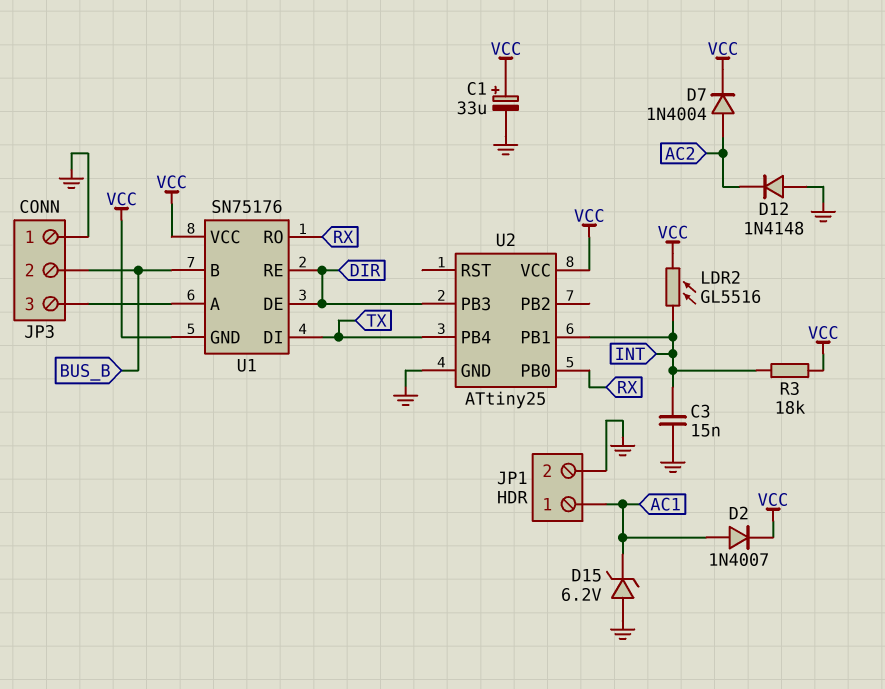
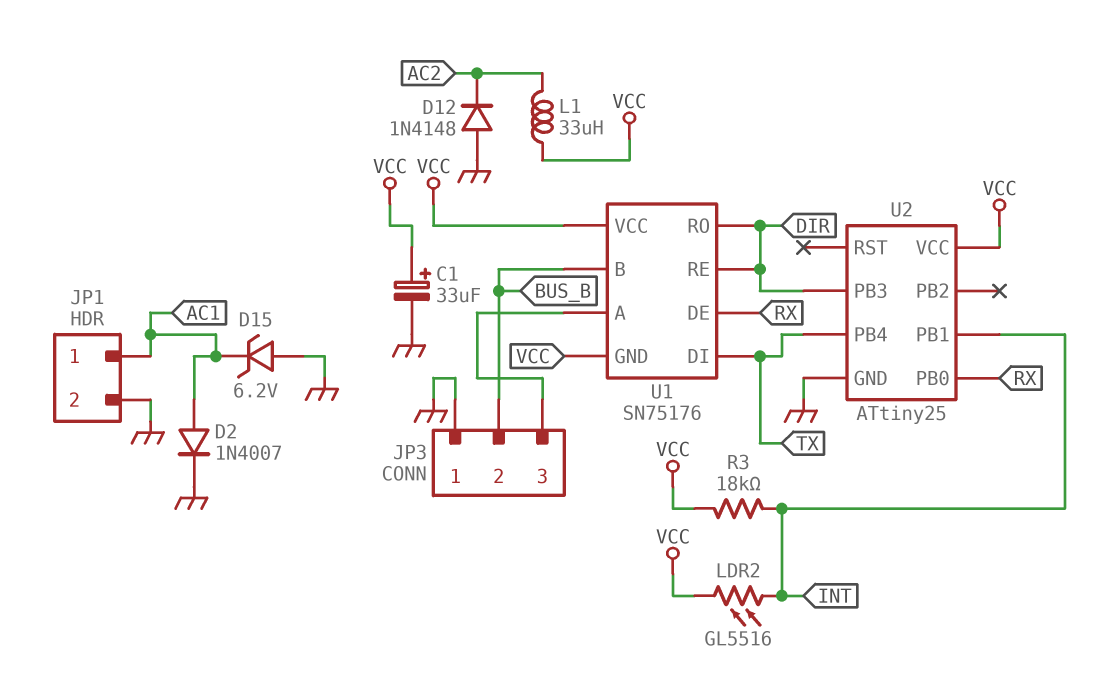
C3: 15nF (GND, INT) -> none
D2: diode 1N4007 (A AC1, K VCC) -> diode 1N4007 (A AC1, K GND)
D7: diode 1N4004 (A AC2, K VCC) -> none
L1: none -> 33uH (AC2, VCC)
U1 pin DE: DIR -> RX
U1 pin RO: RX -> DIR

